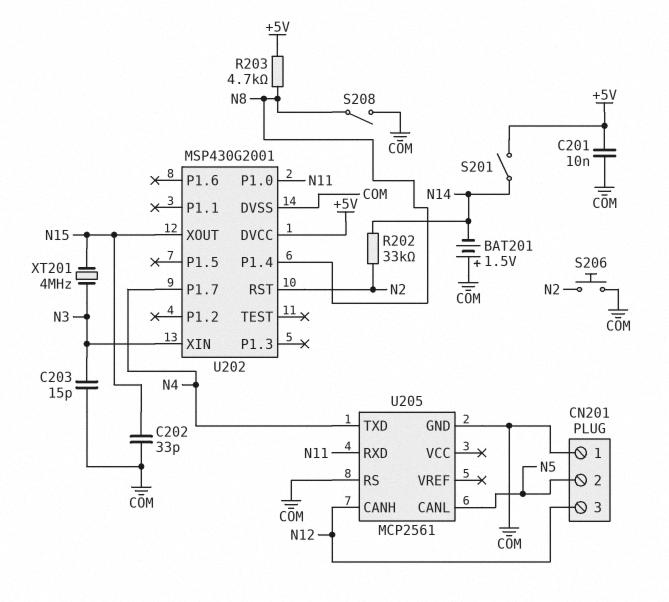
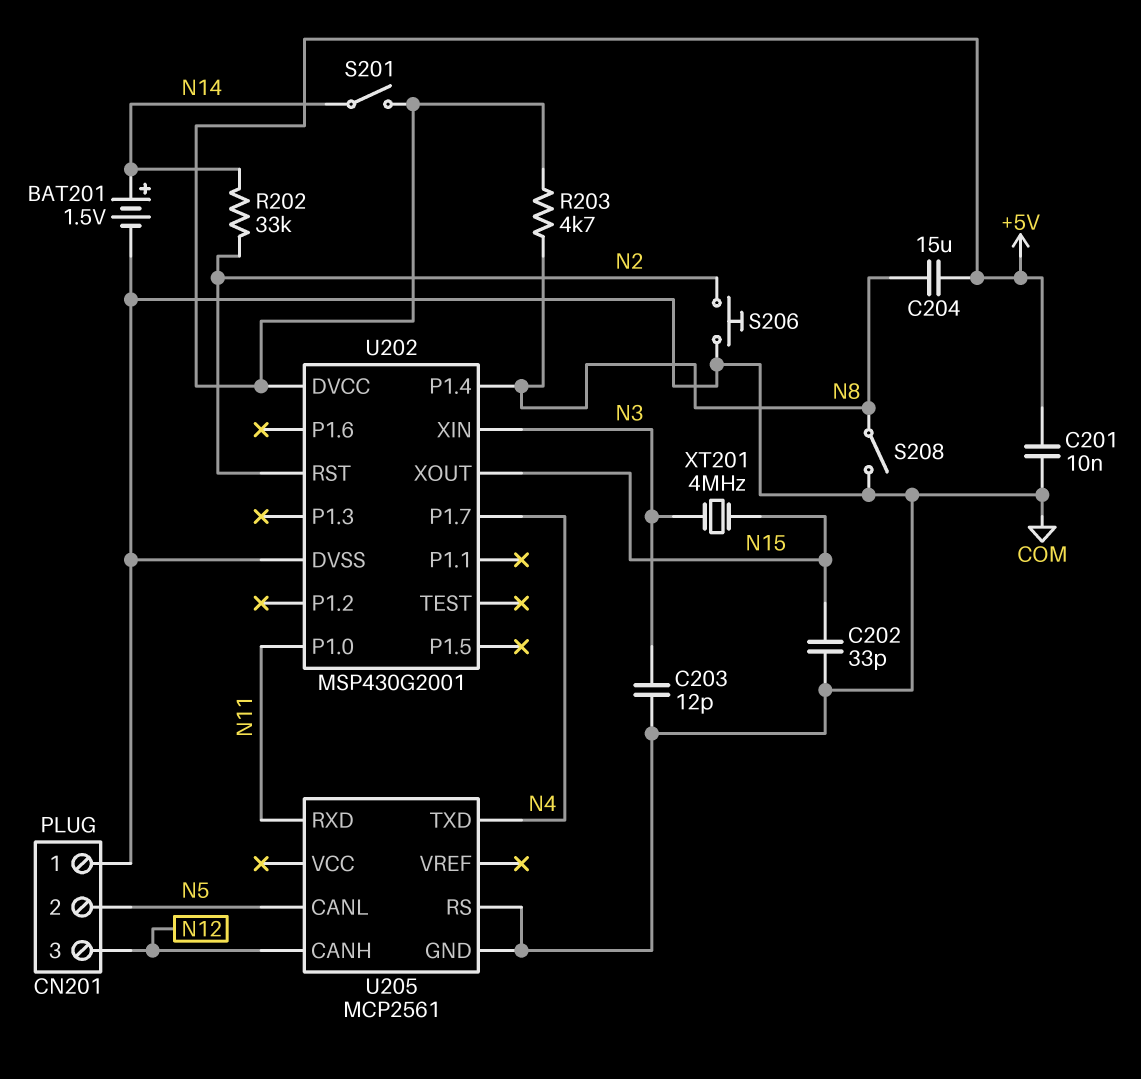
BAT201: 1.5V (plus COM, minus N14) -> 1.5V (plus N14, minus COM)
C203: 15pF (COM, N3) -> 12pF (COM, N3)
C204: none -> 15uF (+5V, N8)

